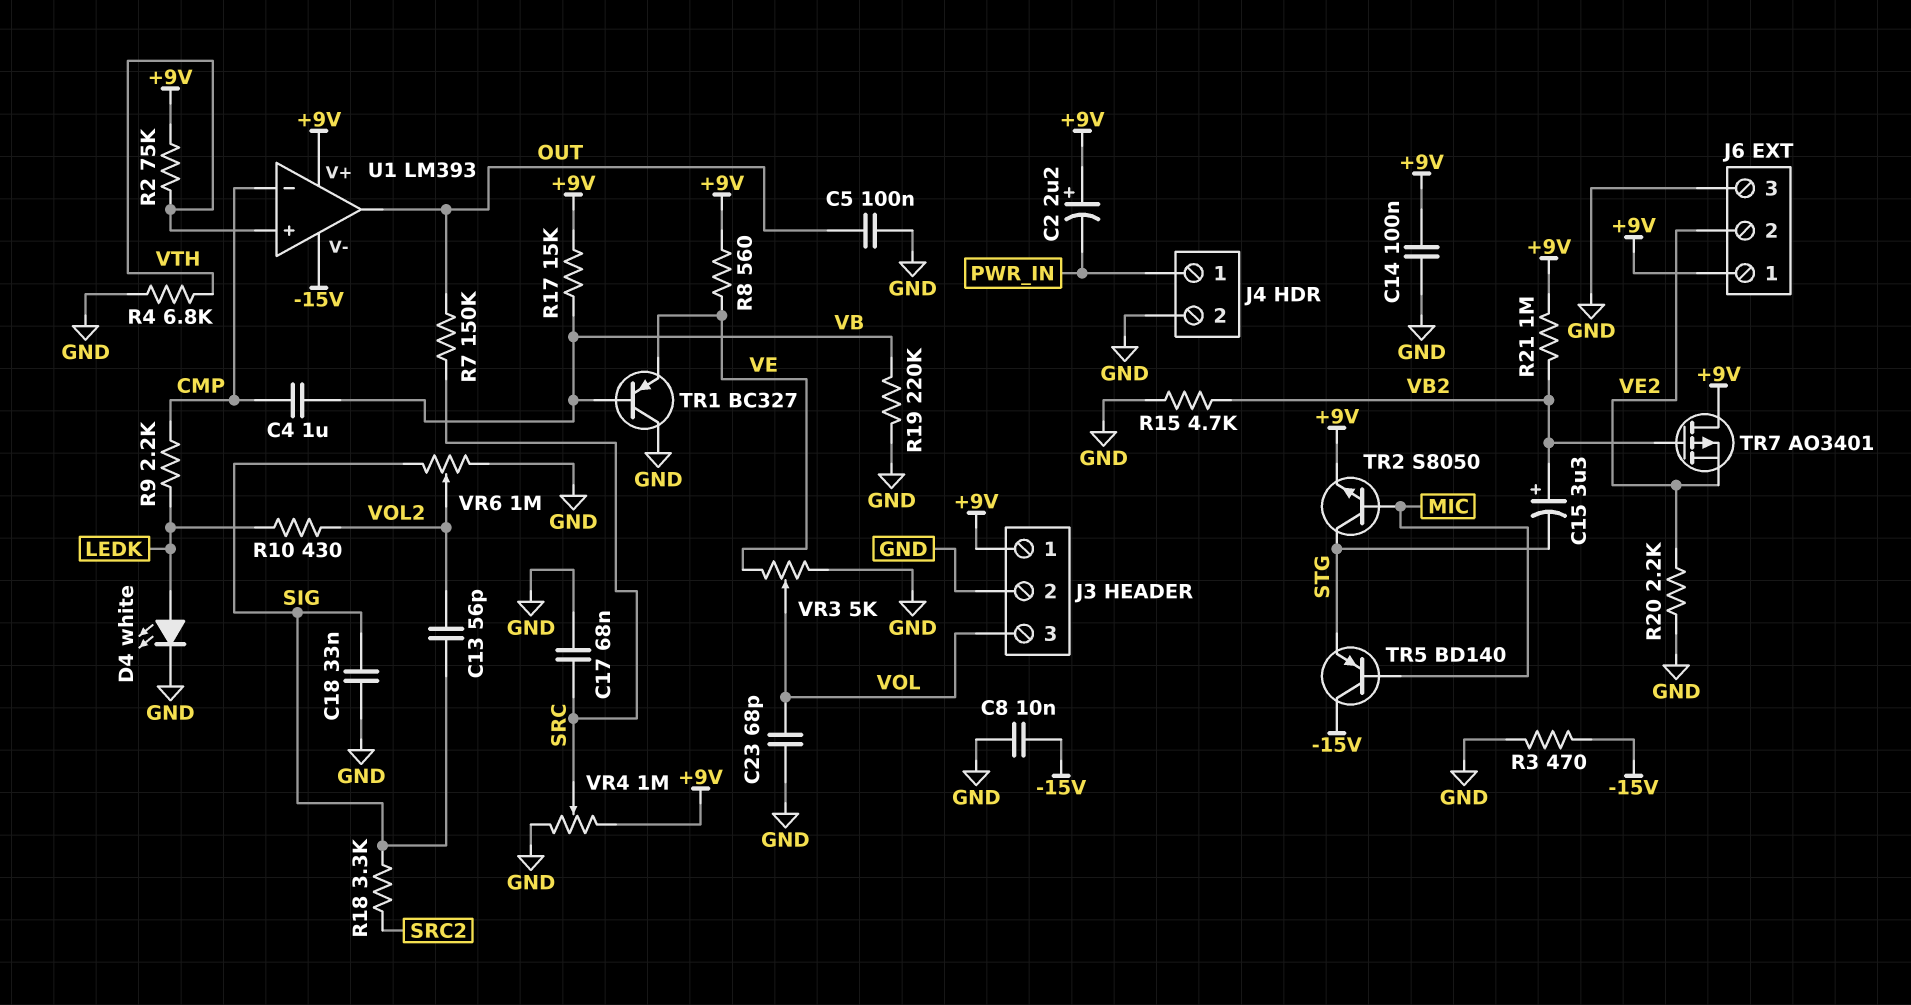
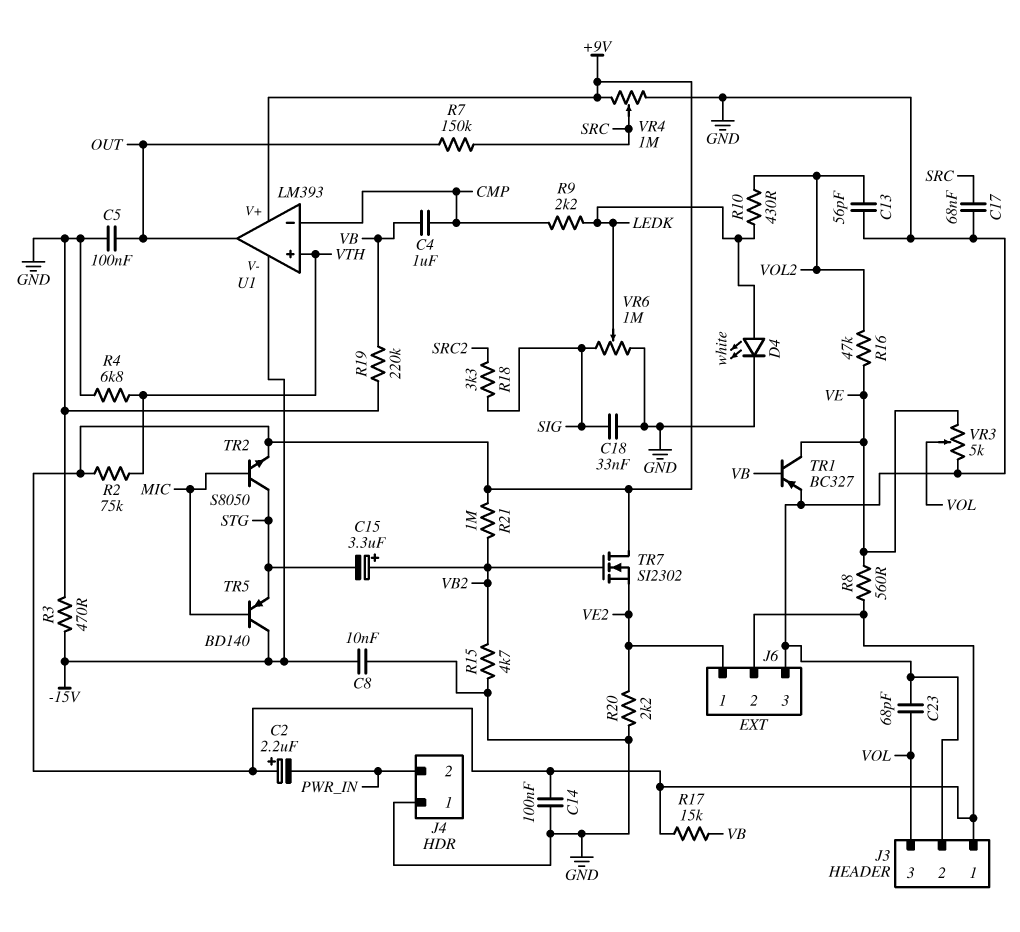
C13: 56pF (SIG, VOL2) -> 56pF (GND, VOL2)
J4 pin 1: PWR_IN -> GND
J4 pin 2: GND -> PWR_IN
J6 pin 1: +9V -> VE2
J6 pin 2: VE2 -> +9V
R16: none -> 47k (VE, VOL2)
TR1: PNP BC327 (B VB, C GND, E VE) -> PNP BC327 (B VB, C VE, E GND)
TR7: PMOS AO3401 (G VB2, D +9V, S VE2) -> NMOS SI2302 (G VB2, D +9V, S VE2)
VR6: 1M (GND, SIG, wiper VOL2) -> 1M (GND, SIG, wiper LEDK)

